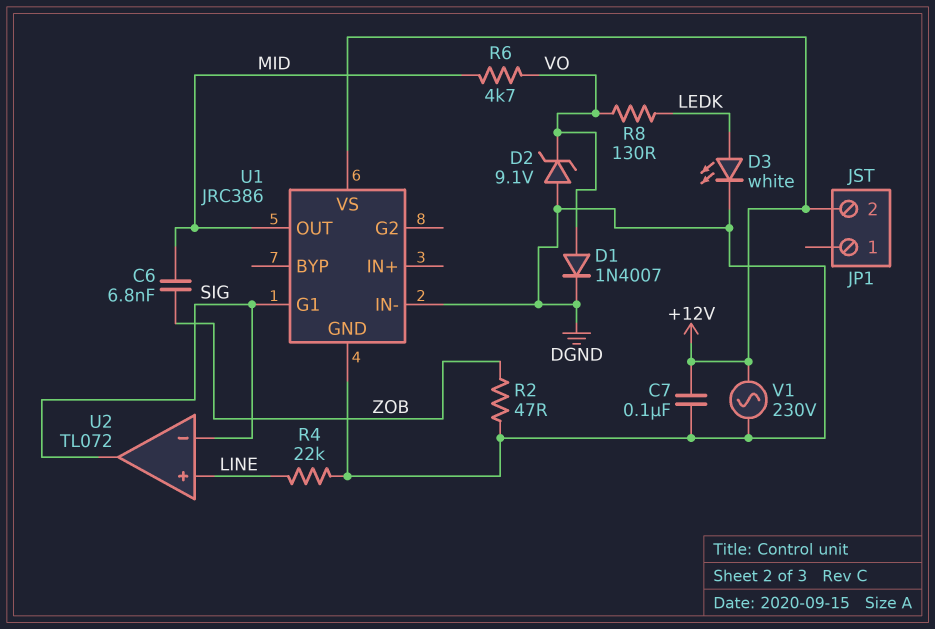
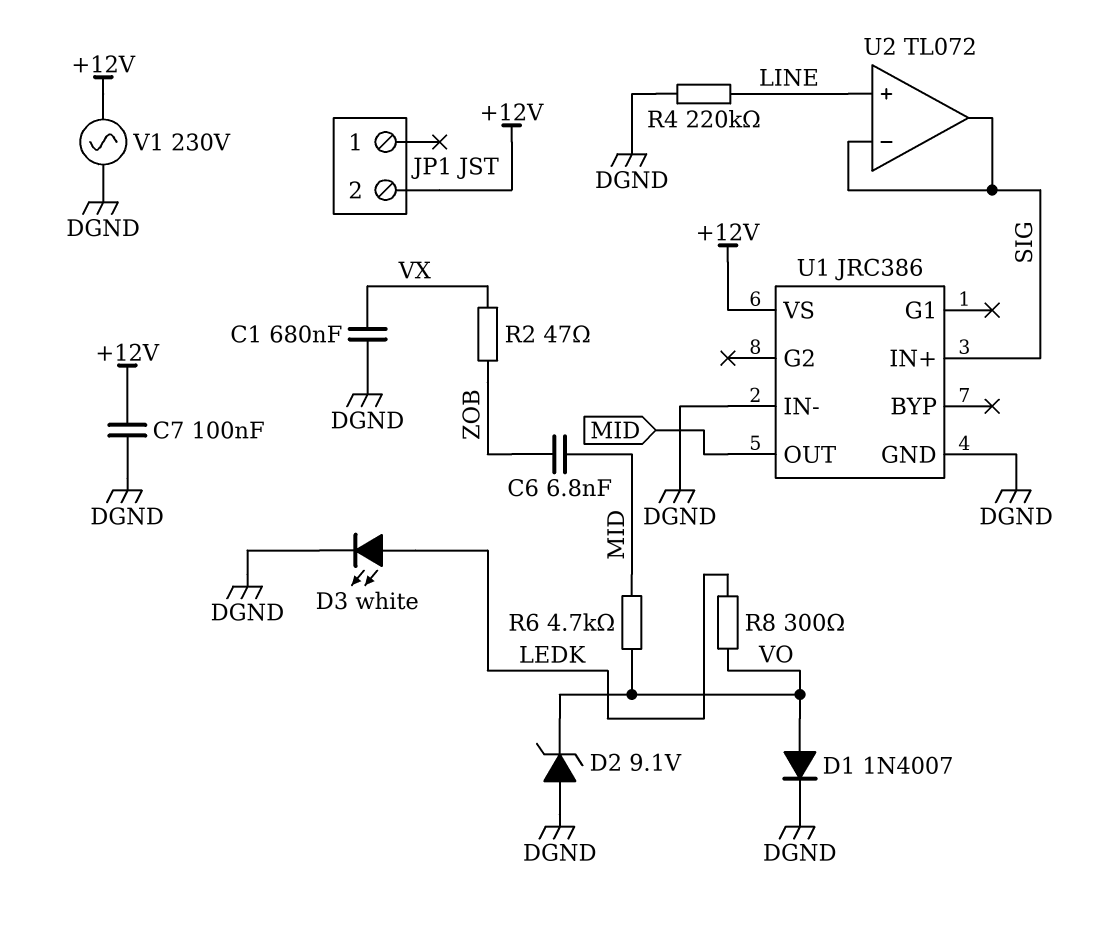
C1: none -> 680nF (DGND, VX)
R2: 47 (DGND, ZOB) -> 47 (VX, ZOB)
R4: 22k (DGND, LINE) -> 220k (DGND, LINE)
R8: 130 (LEDK, VO) -> 300 (LEDK, VO)
U1 pin G1: SIG -> none
U1 pin IN+: none -> SIG

